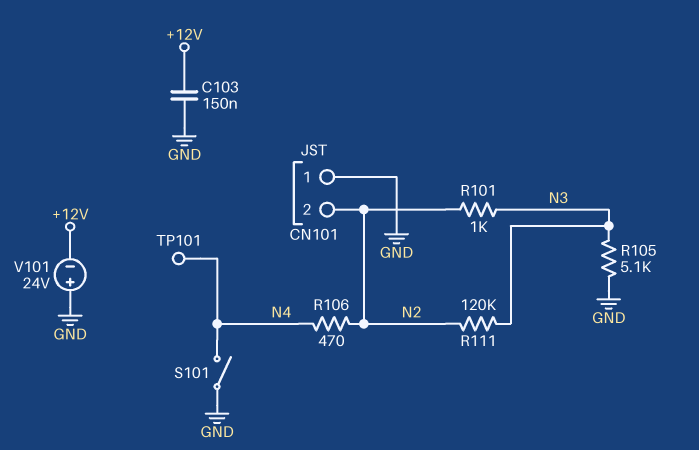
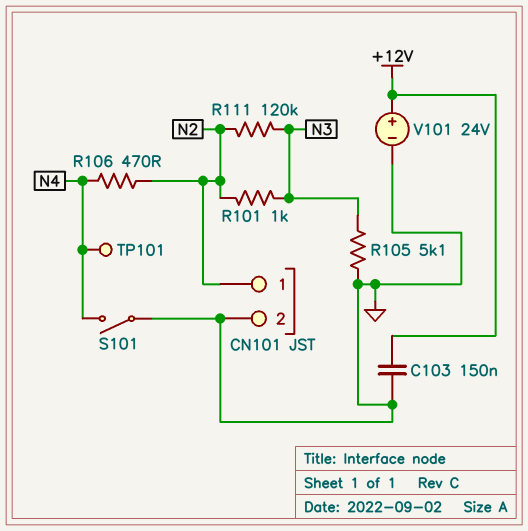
CN101 pin 1: GND -> N2
CN101 pin 2: N2 -> GND
V101: 24V (plus GND, minus +12V) -> 24V (plus +12V, minus GND)

